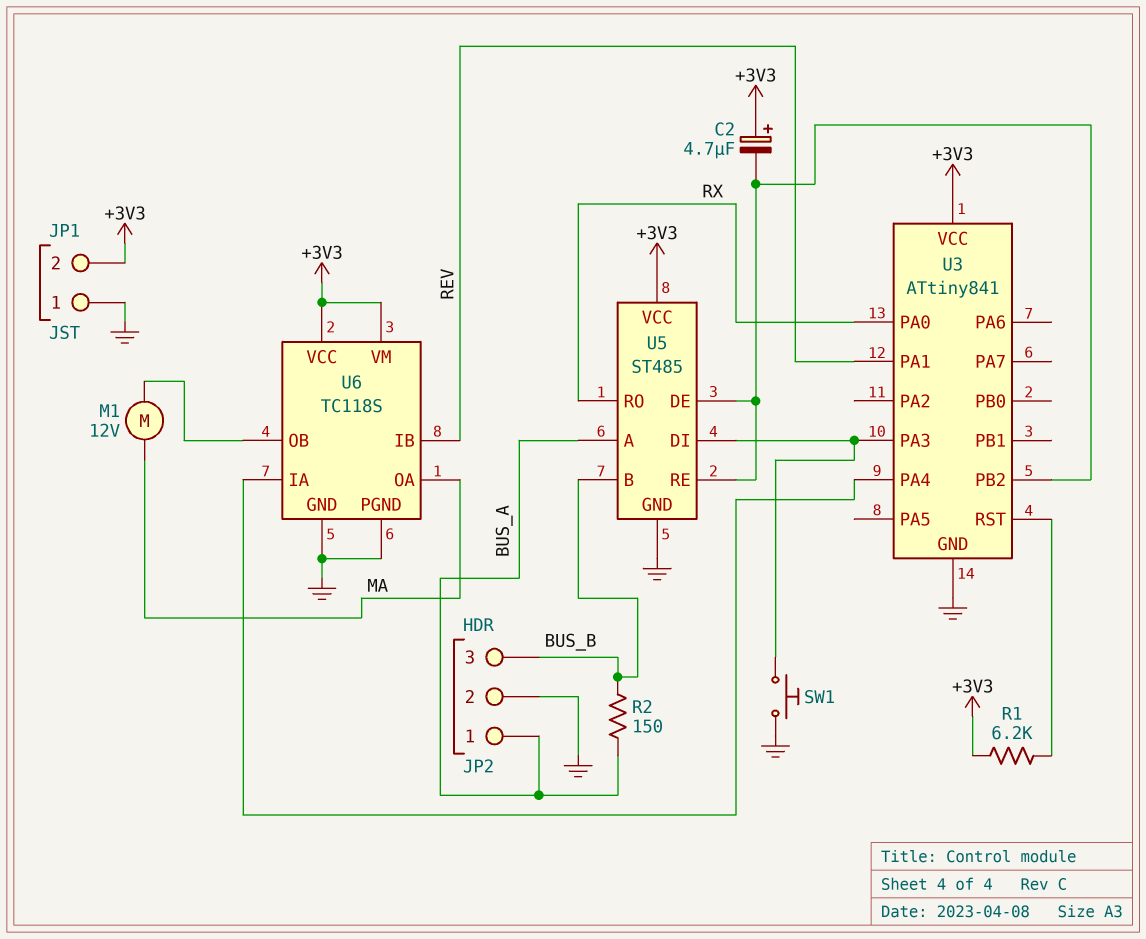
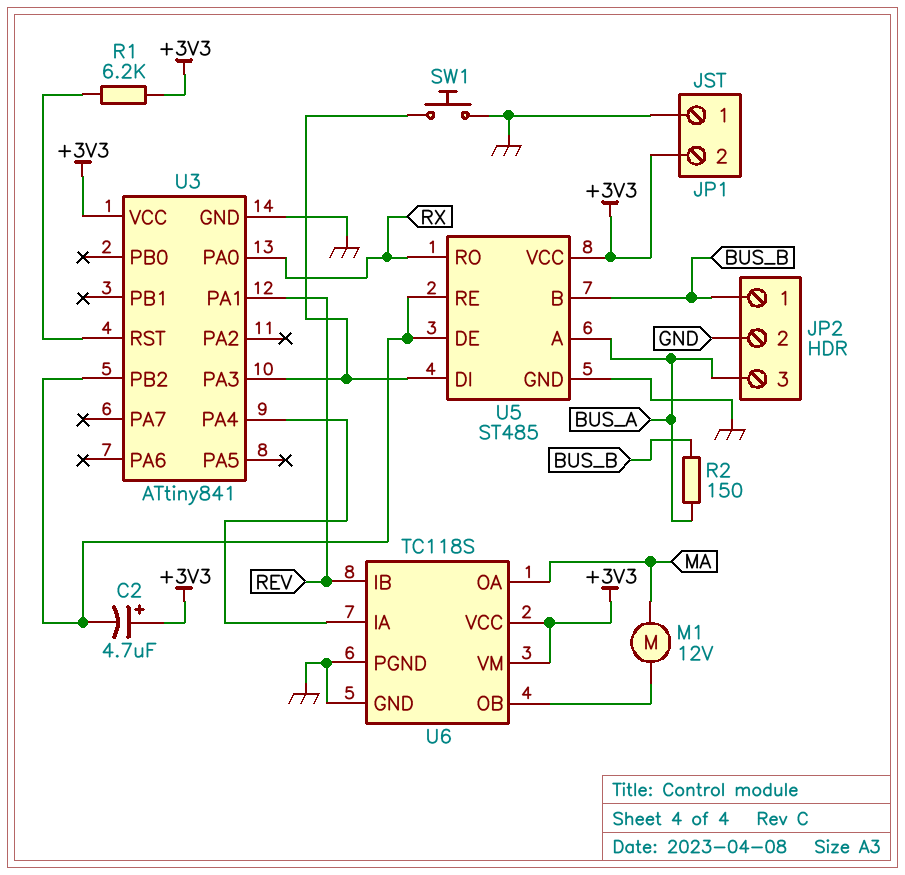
JP2 pin 1: BUS_A -> BUS_B
JP2 pin 3: BUS_B -> BUS_A

